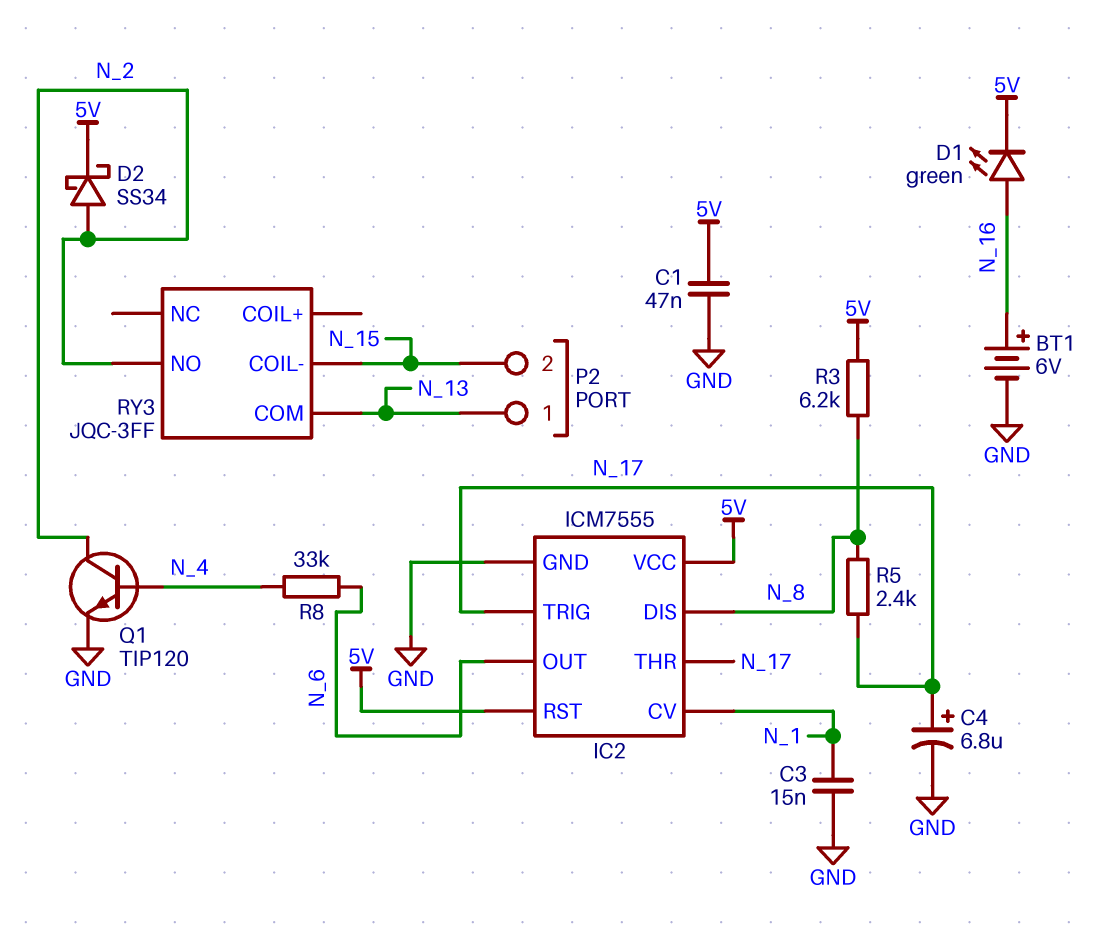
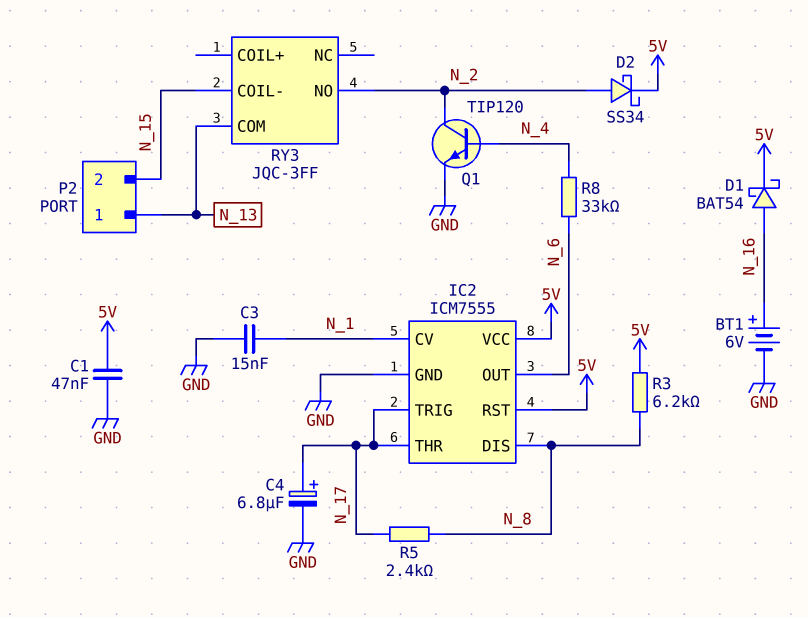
D1: LED green (A N_16, K 5V) -> schottky BAT54 (A N_16, K 5V)

